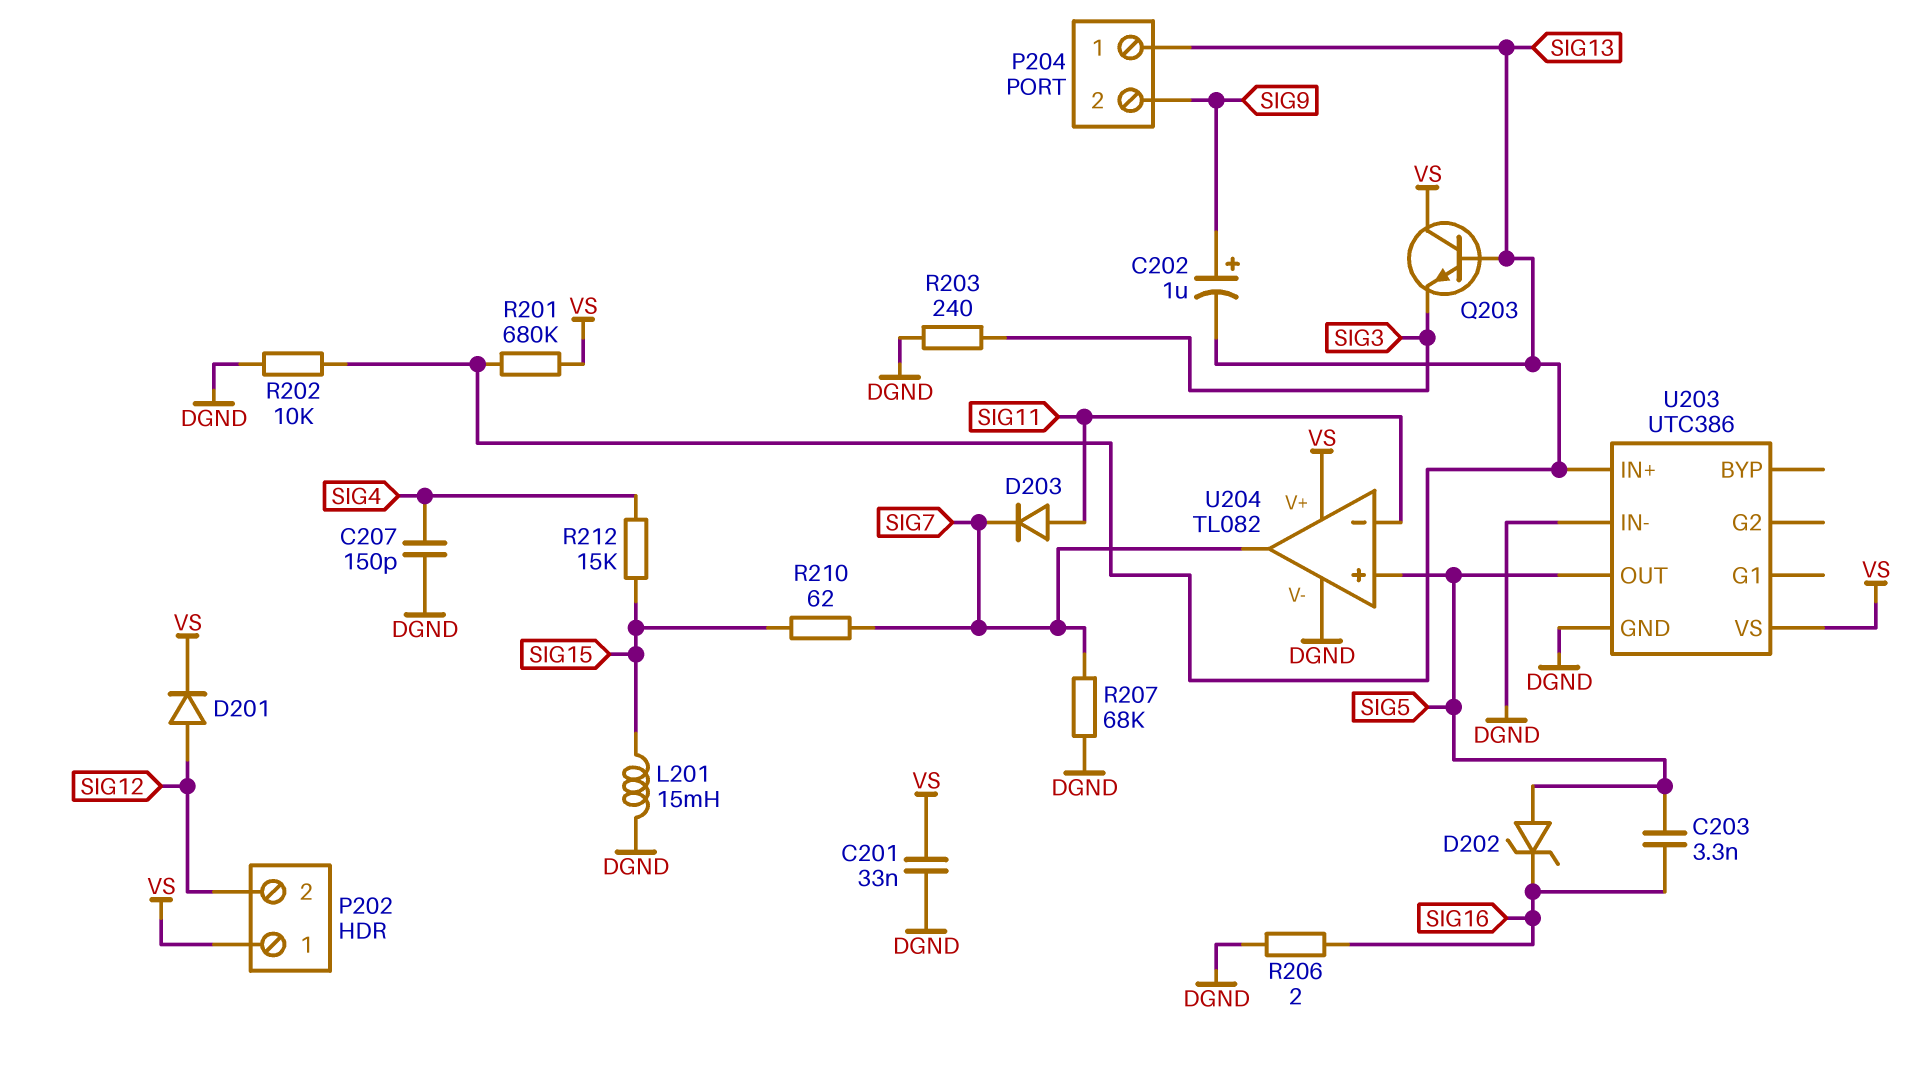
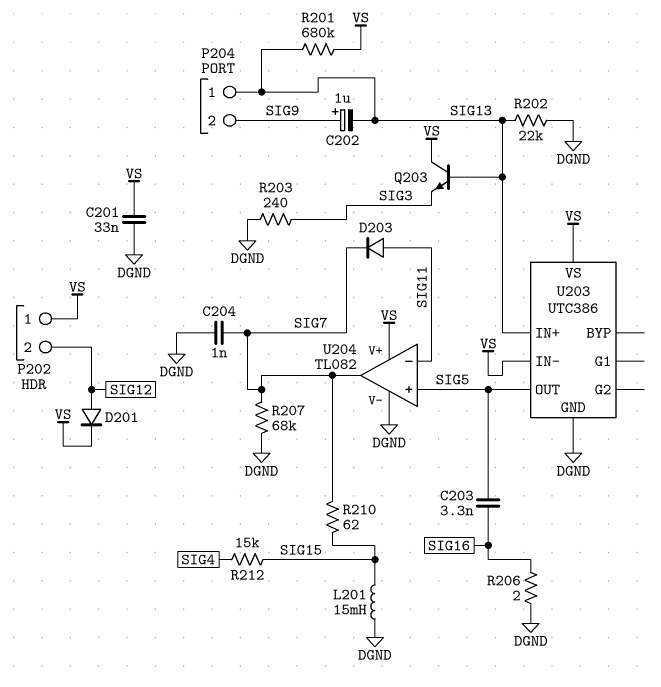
C204: none -> 1nF (DGND, SIG7)
C207: 150pF (DGND, SIG4) -> none
D202: zener (A SIG5, K SIG16) -> none
R202: 10k (DGND, SIG13) -> 22k (DGND, SIG13)
U203 pin IN-: DGND -> VS

